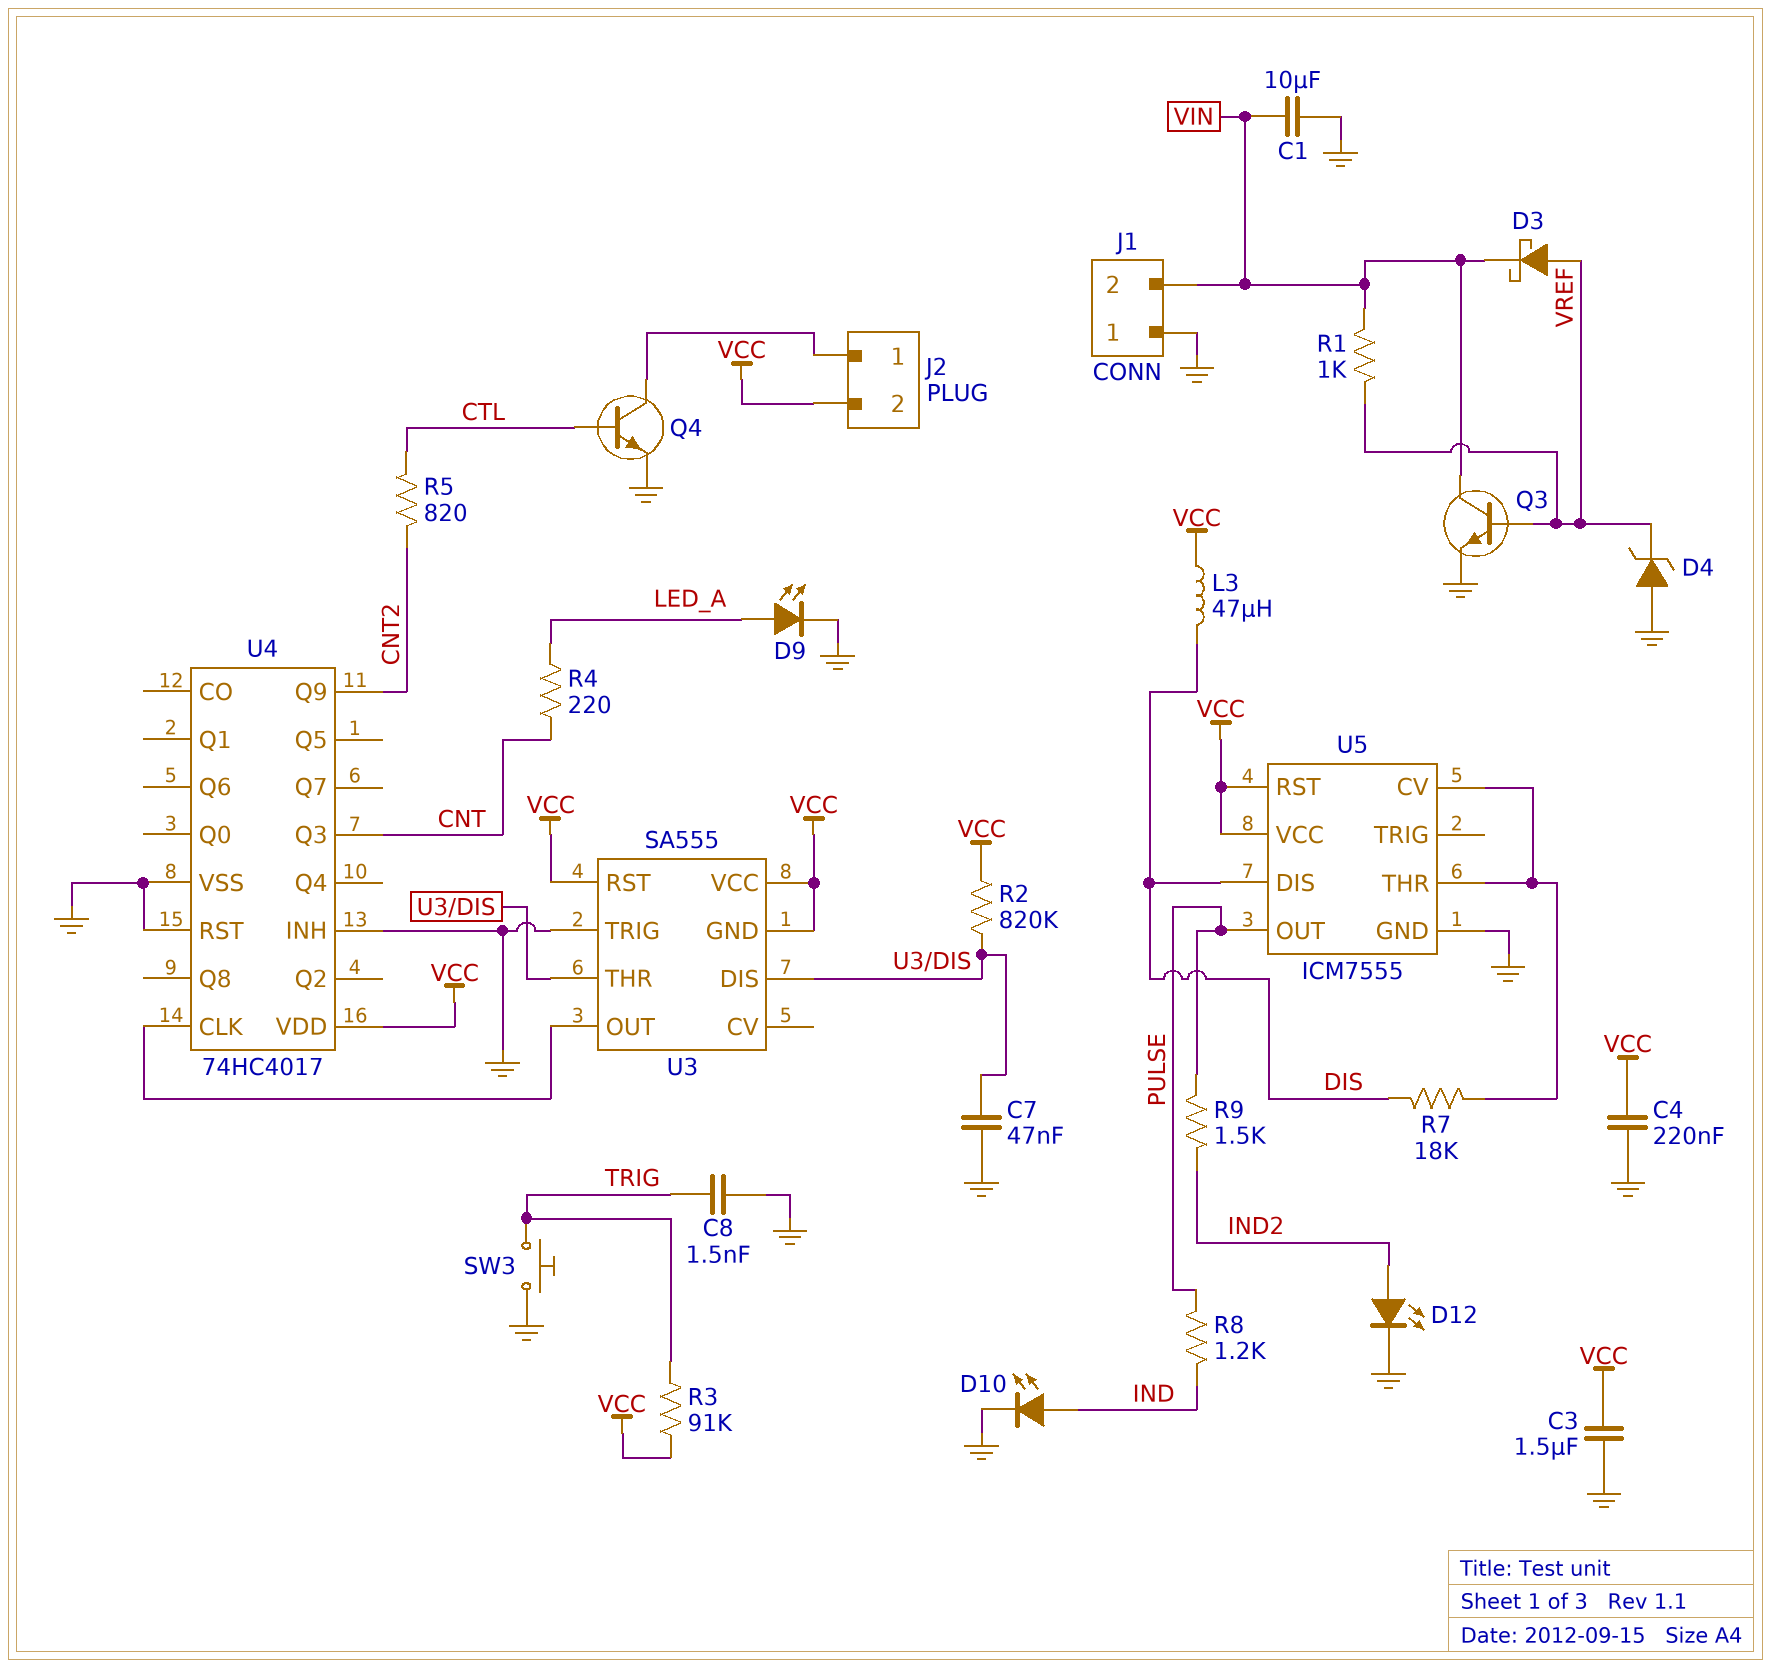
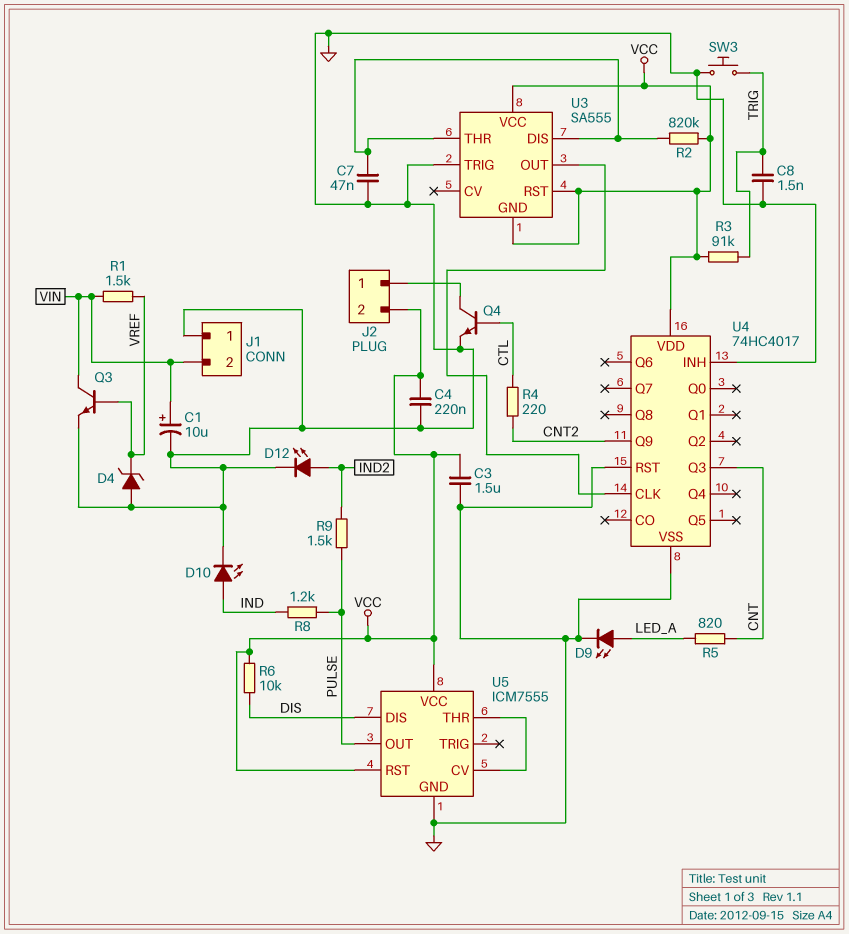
C1: 10uF (GND, VIN) -> 10uF (plus VIN, minus GND)
D3: schottky (A VREF, K VIN) -> none
L3: 47uH (DIS, VCC) -> none
R1: 1k (VIN, VREF) -> 1.5k (VIN, VREF)
R4: 220 (CNT, LED_A) -> 220 (CNT2, CTL)
R5: 820 (CNT2, CTL) -> 820 (CNT, LED_A)
R6: none -> 10k (DIS, VCC)
R7: 18k (DIS, U5/CV) -> none

